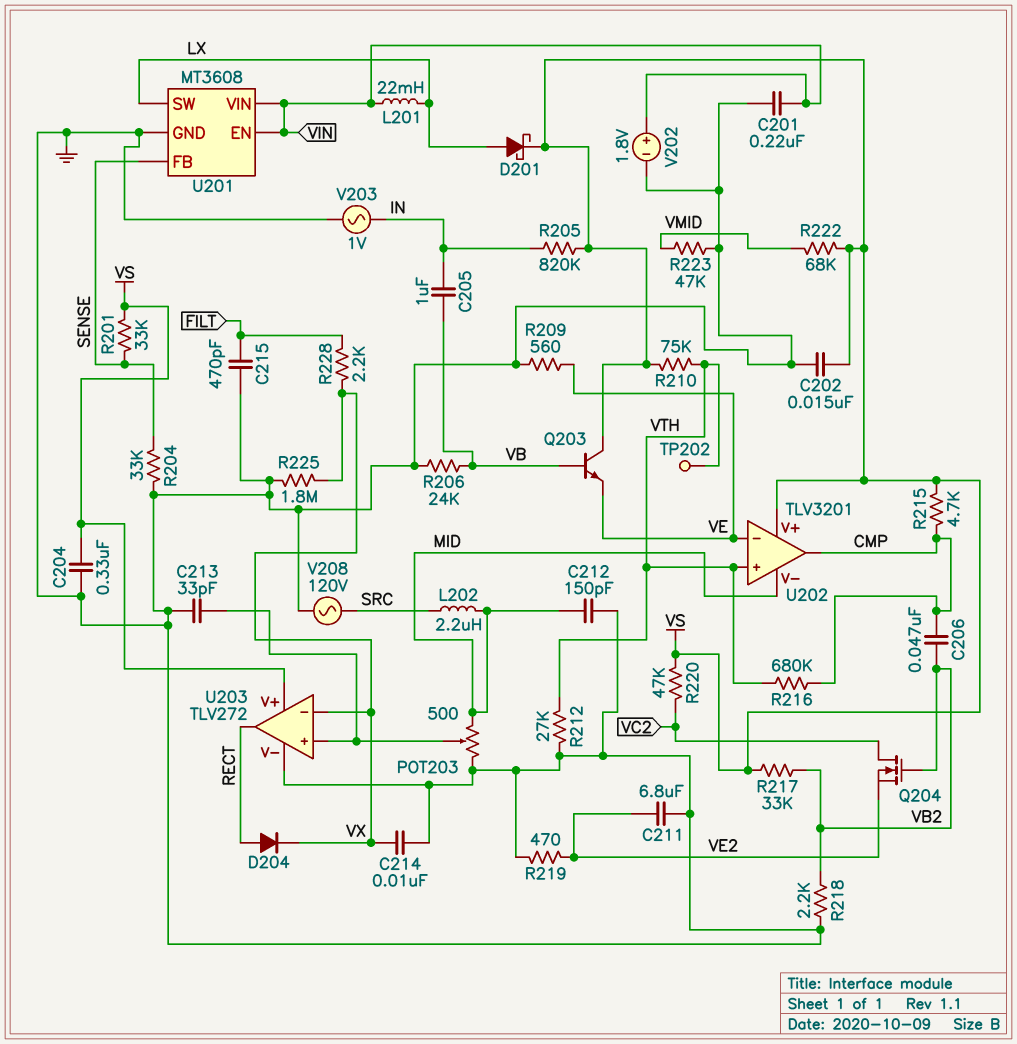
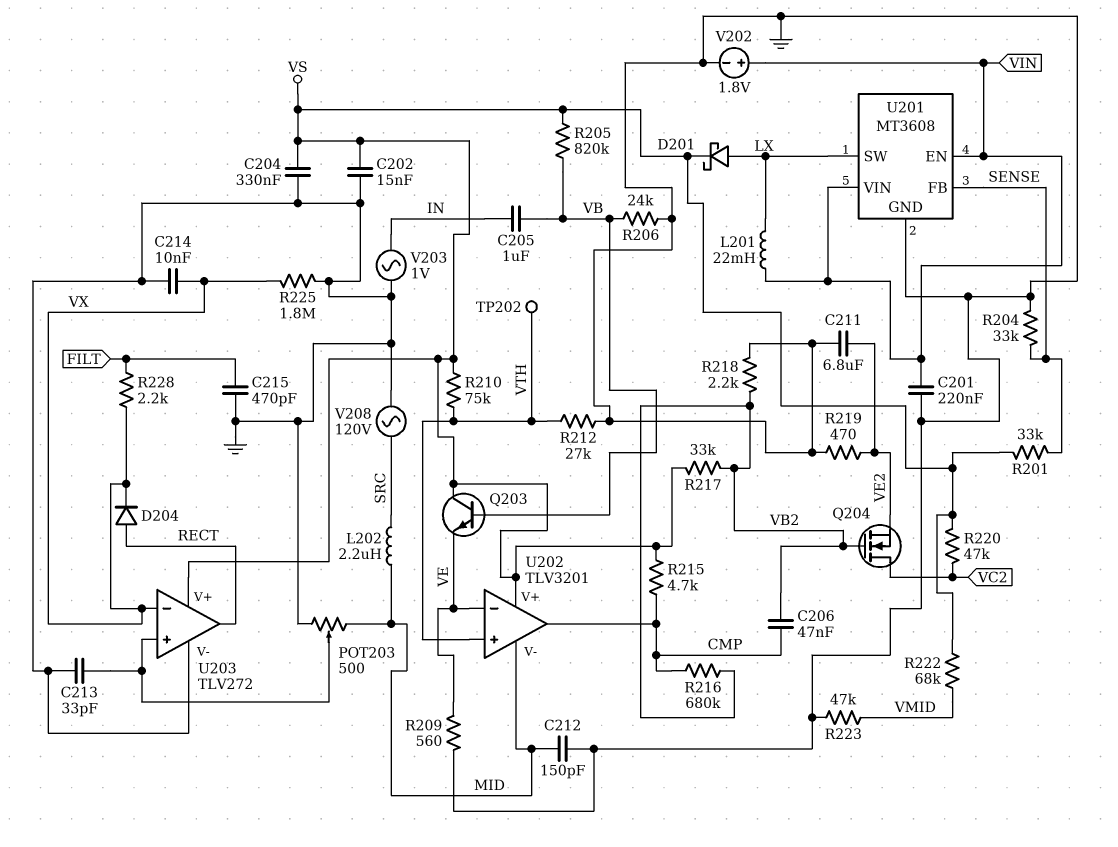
R205: 820k (IN, VS) -> 820k (VB, VS)
R216: 680k (CMP, VTH) -> 680k (CMP, VB2)

